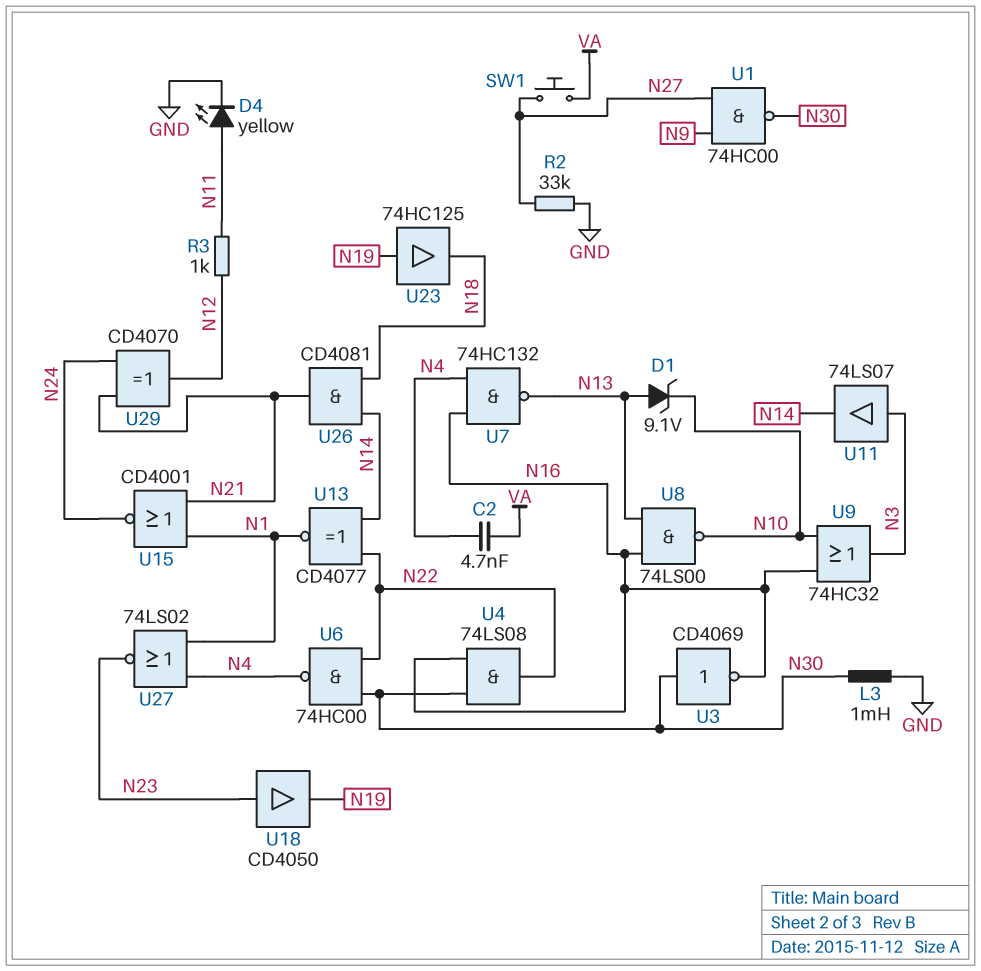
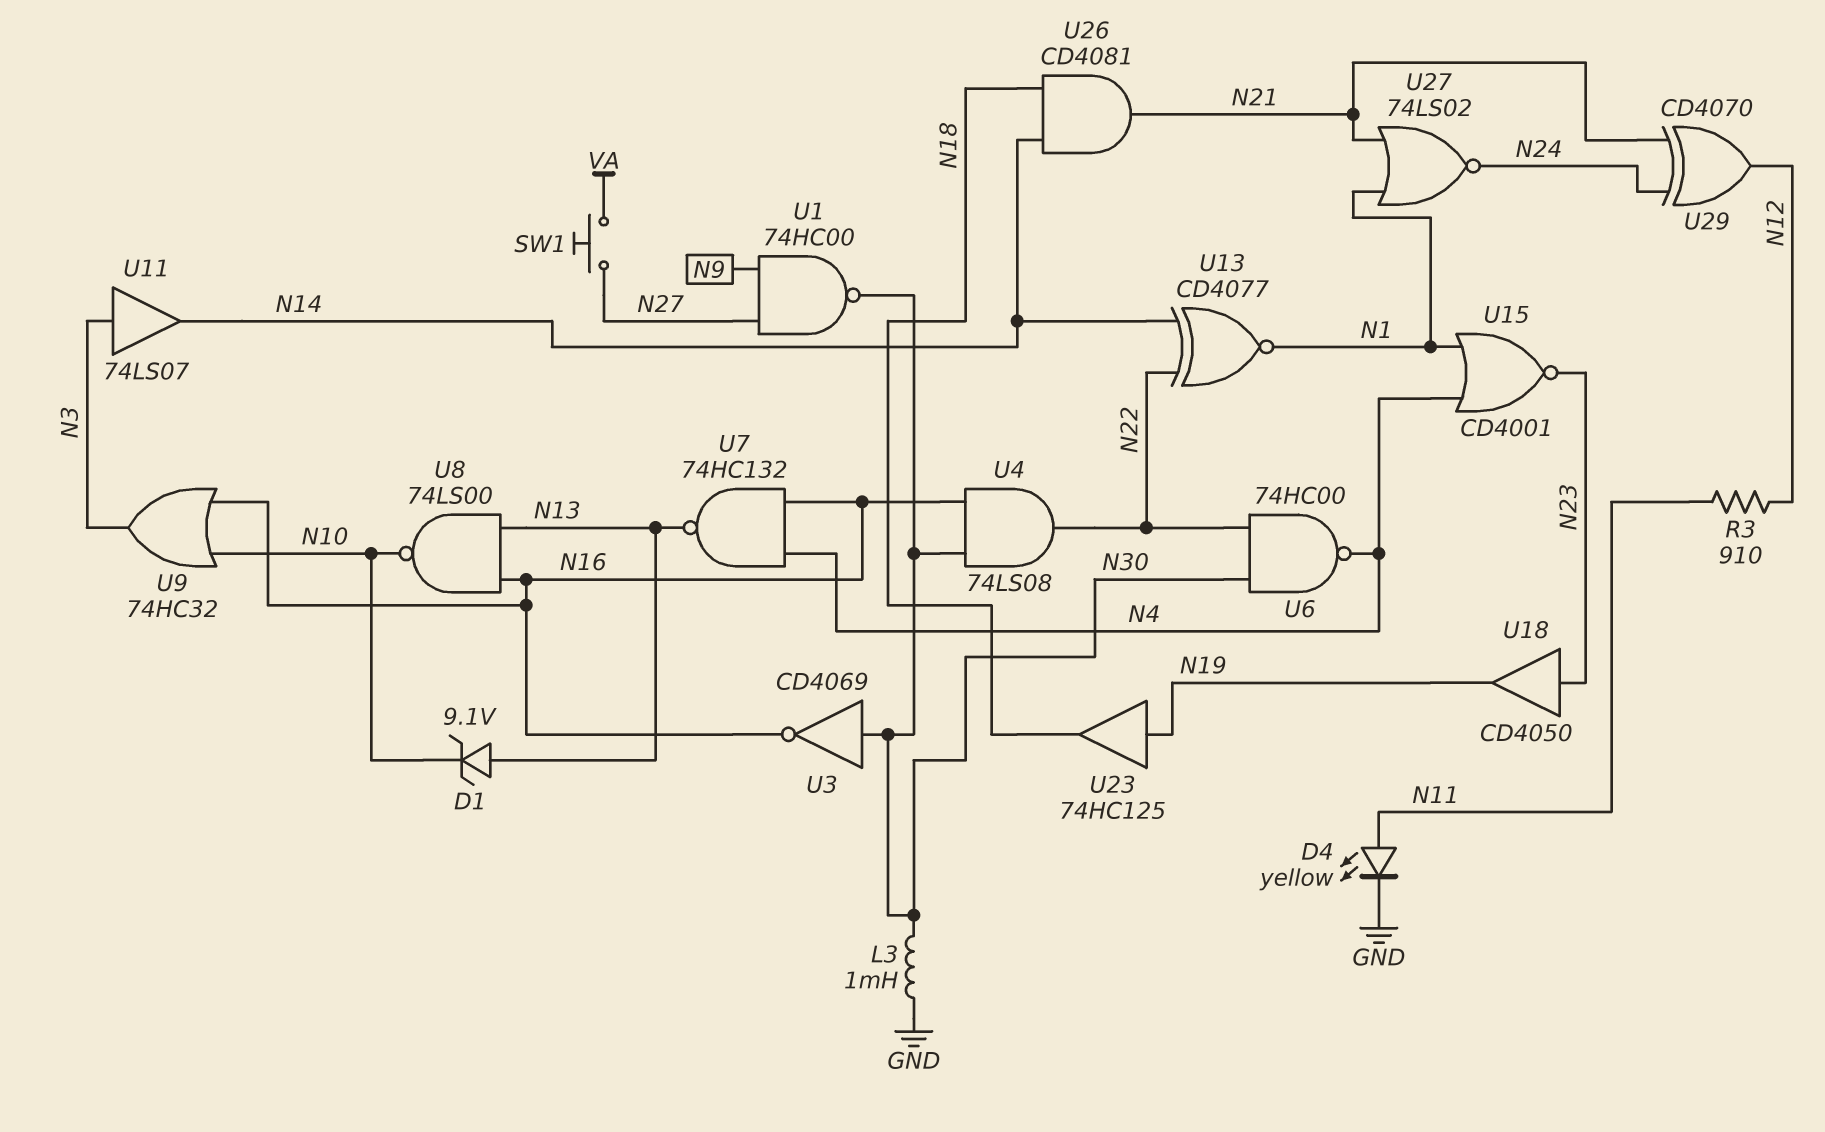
C2: 4.7nF (N4, VA) -> none
R2: 33k (GND, N27) -> none
R3: 1k (N11, N12) -> 910 (N11, N12)
U15: NOR CD4001 (in N1, in N21, out N24) -> NOR CD4001 (in N1, in N4, out N23)
U27: NOR 74LS02 (in N1, in N4, out N23) -> NOR 74LS02 (in N1, in N21, out N24)

